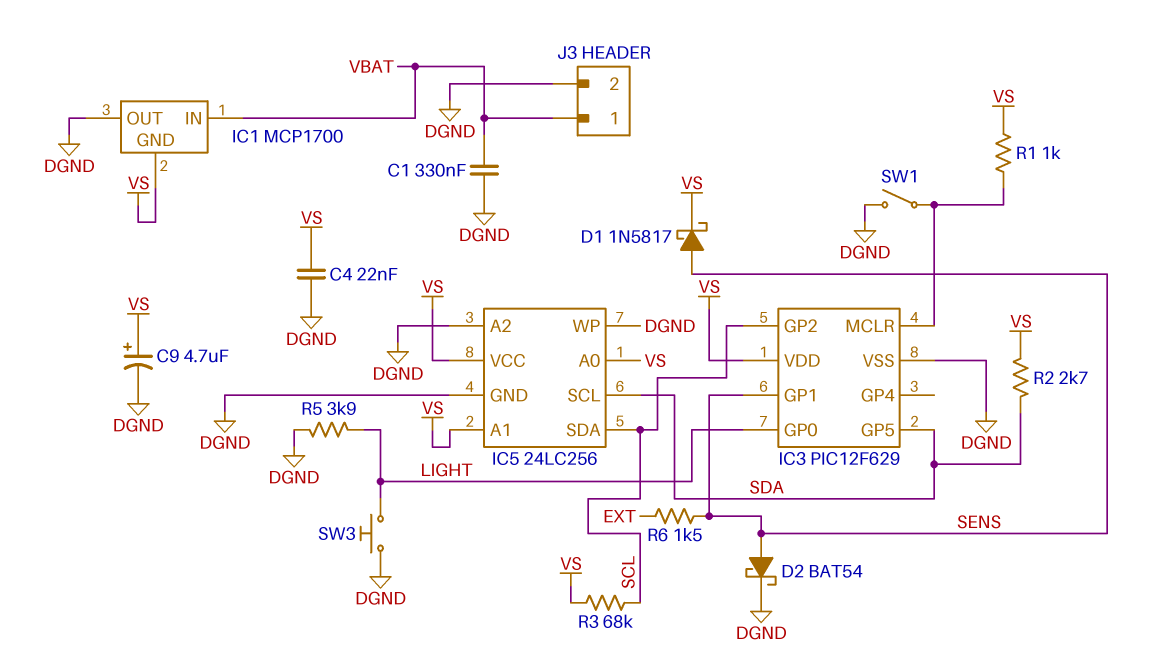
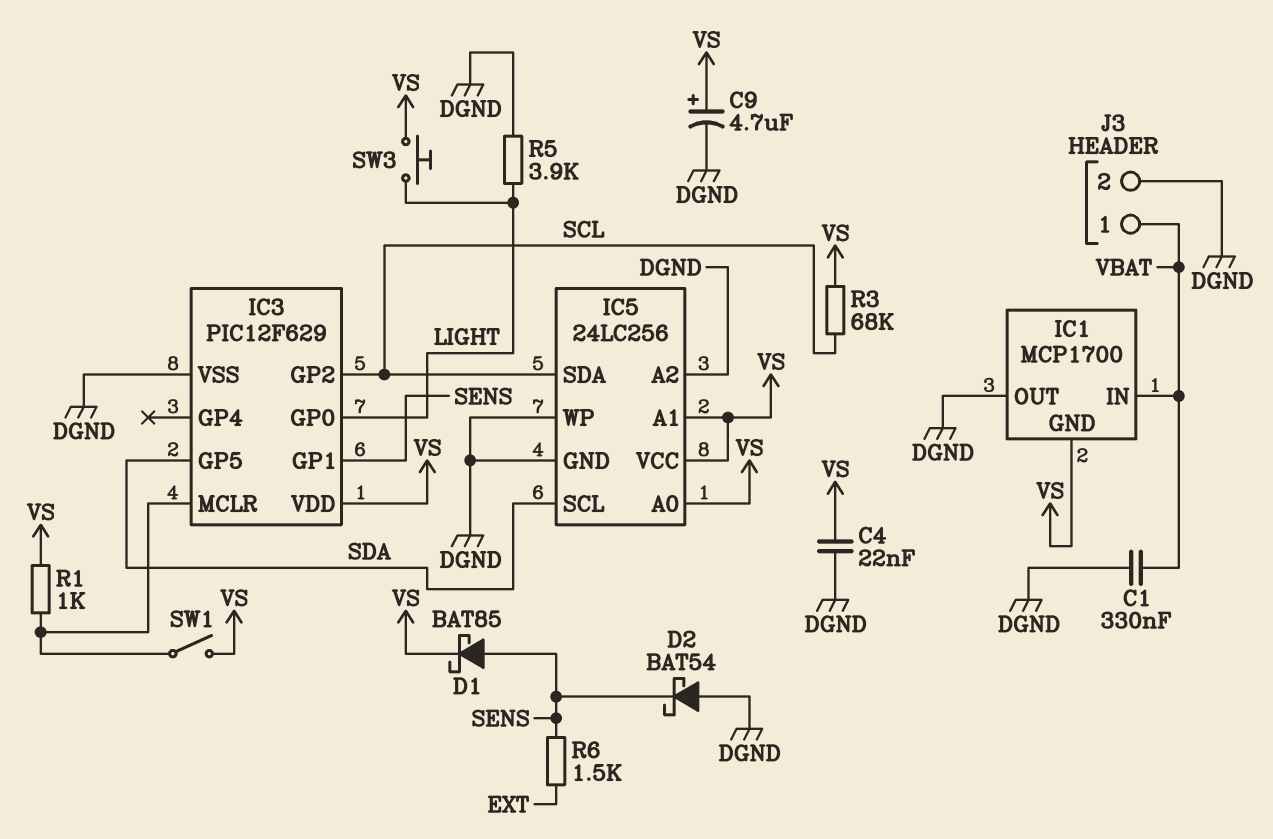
D1: schottky 1N5817 (A SENS, K VS) -> schottky BAT85 (A SENS, K VS)
D2: schottky BAT54 (A SENS, K DGND) -> schottky BAT54 (A DGND, K SENS)
R2: 2.7k (SDA, VS) -> none
SW1: switch (DGND, IC3/MCLR) -> switch (IC3/MCLR, VS)
SW3: button (DGND, LIGHT) -> button (LIGHT, VS)

